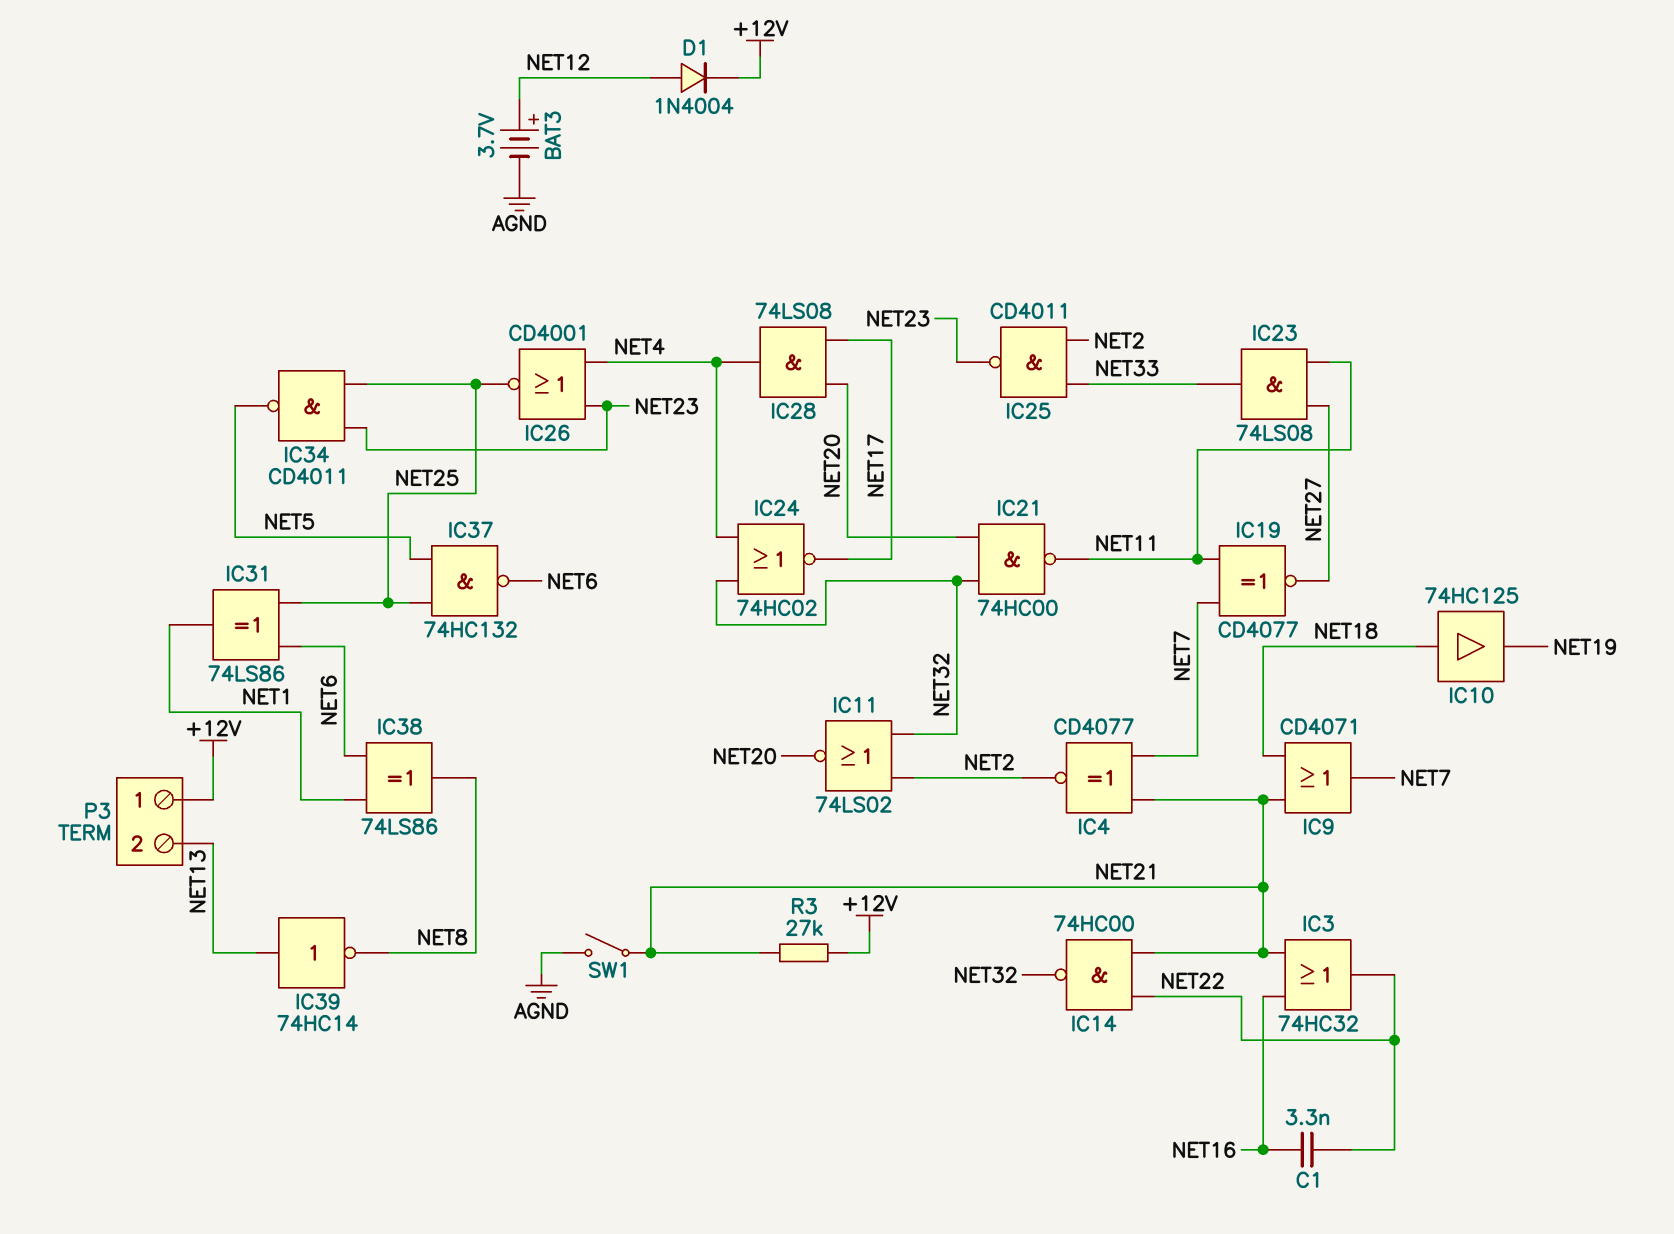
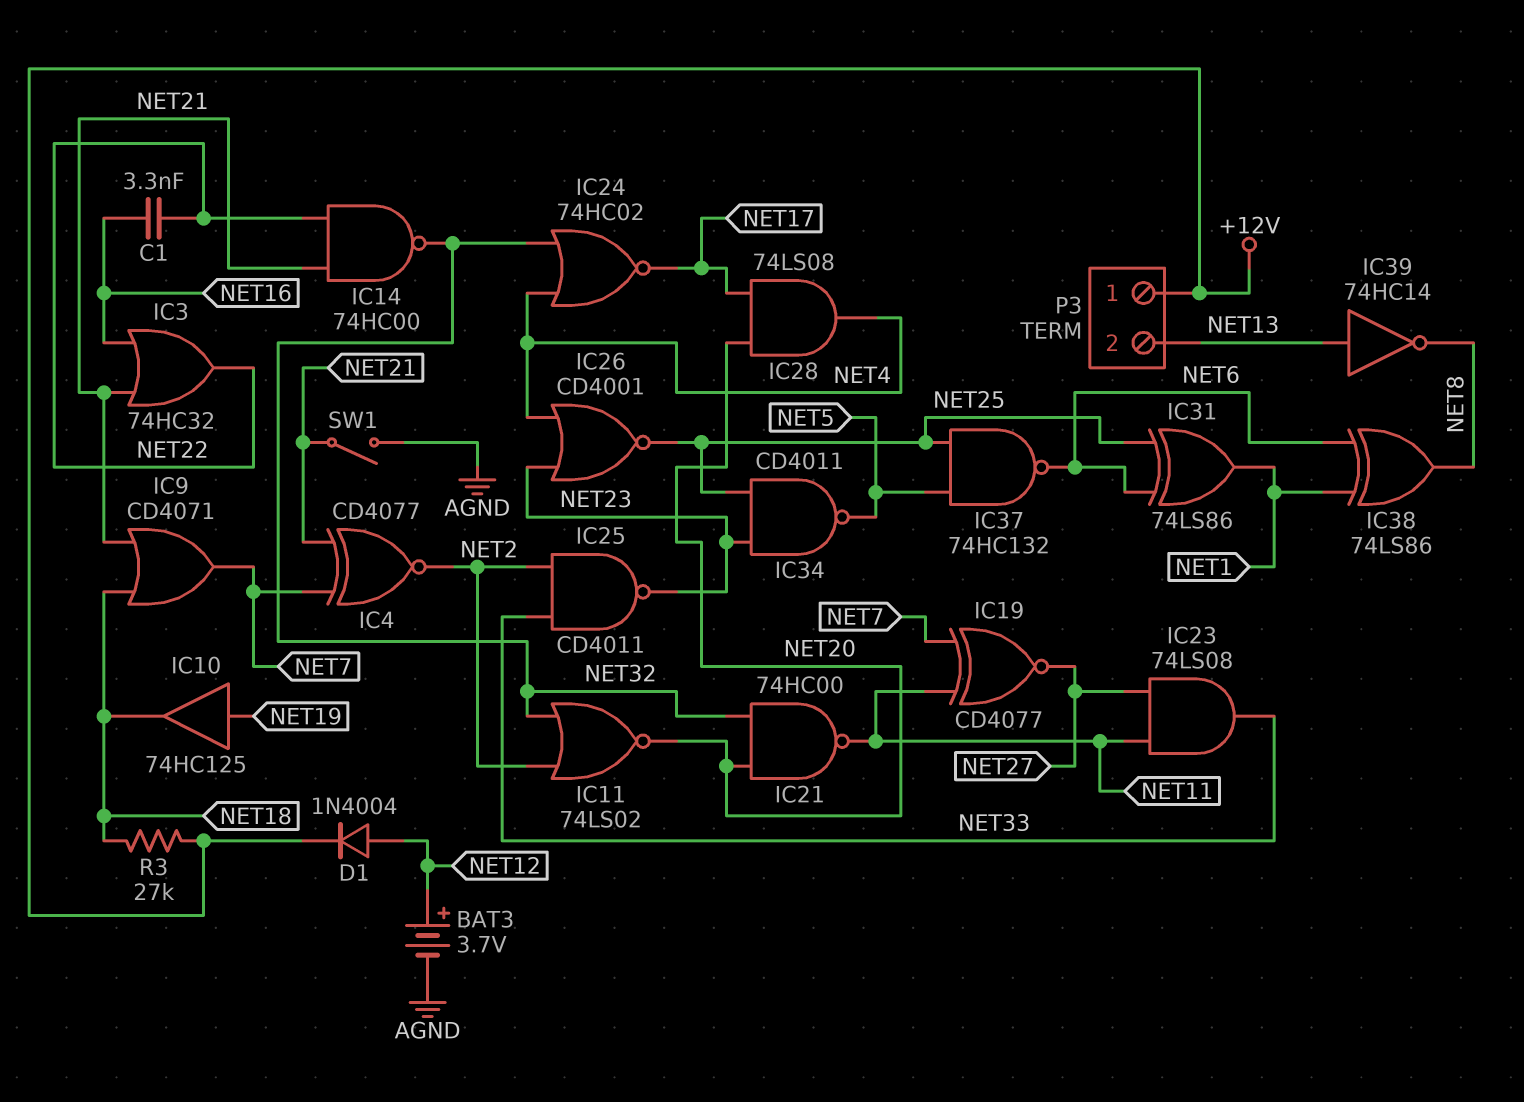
IC10: buffer 74HC125 (in NET18, out NET19) -> buffer 74HC125 (in NET19, out NET18)
R3: 27k (+12V, NET21) -> 27k (+12V, NET18)

